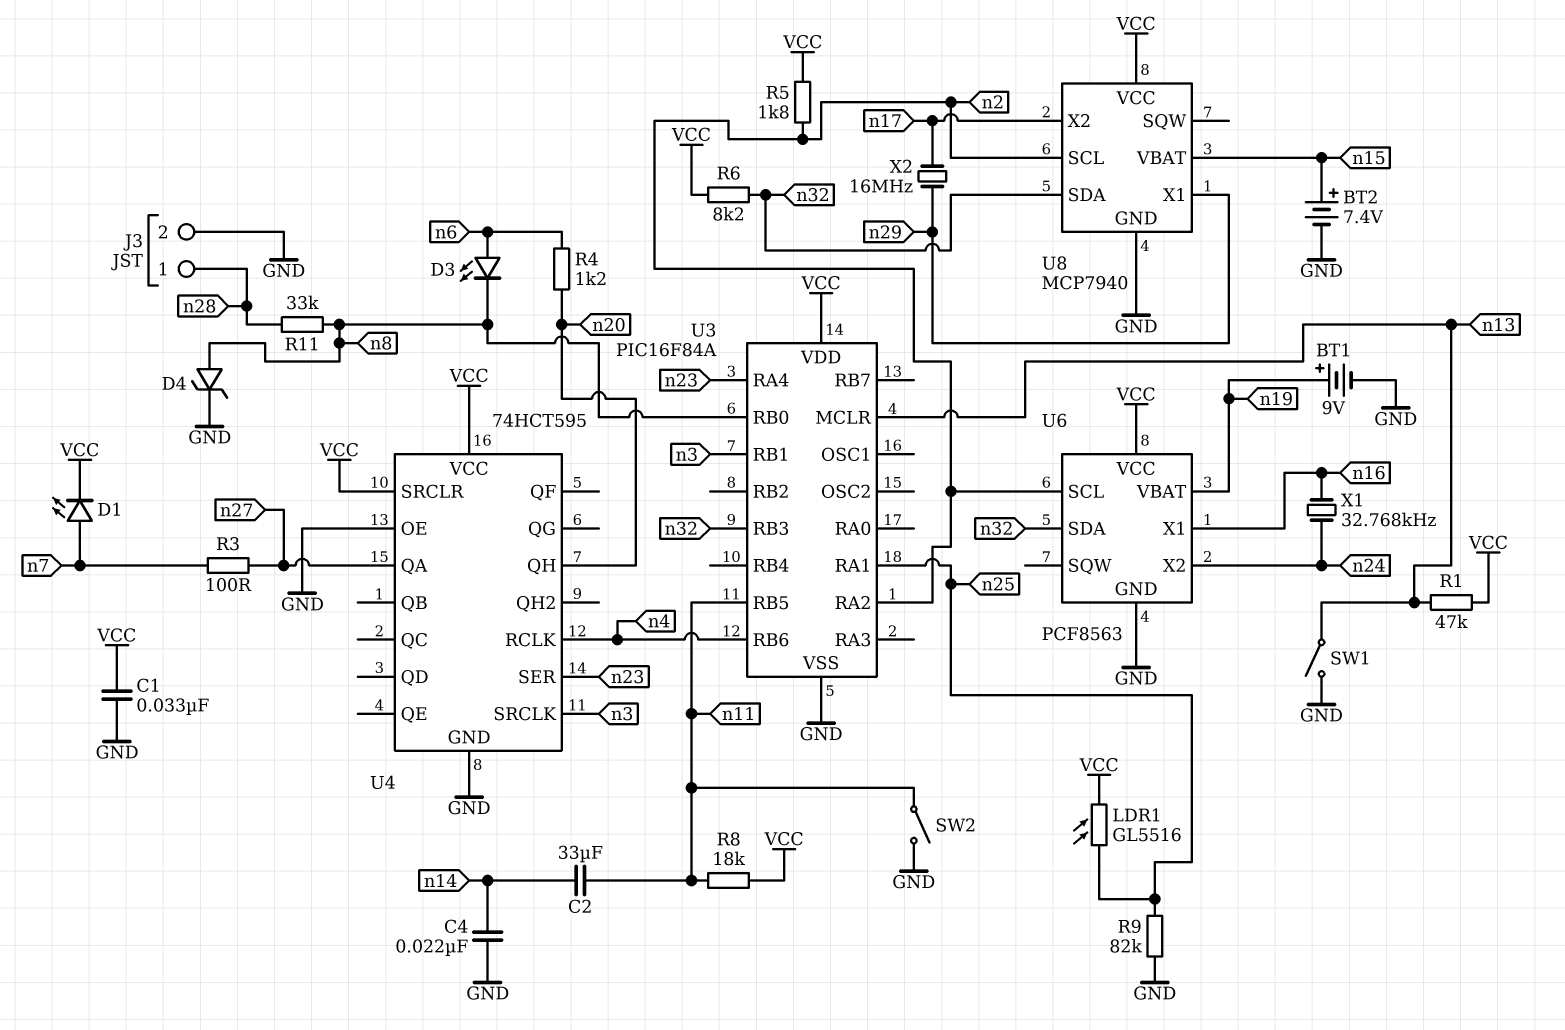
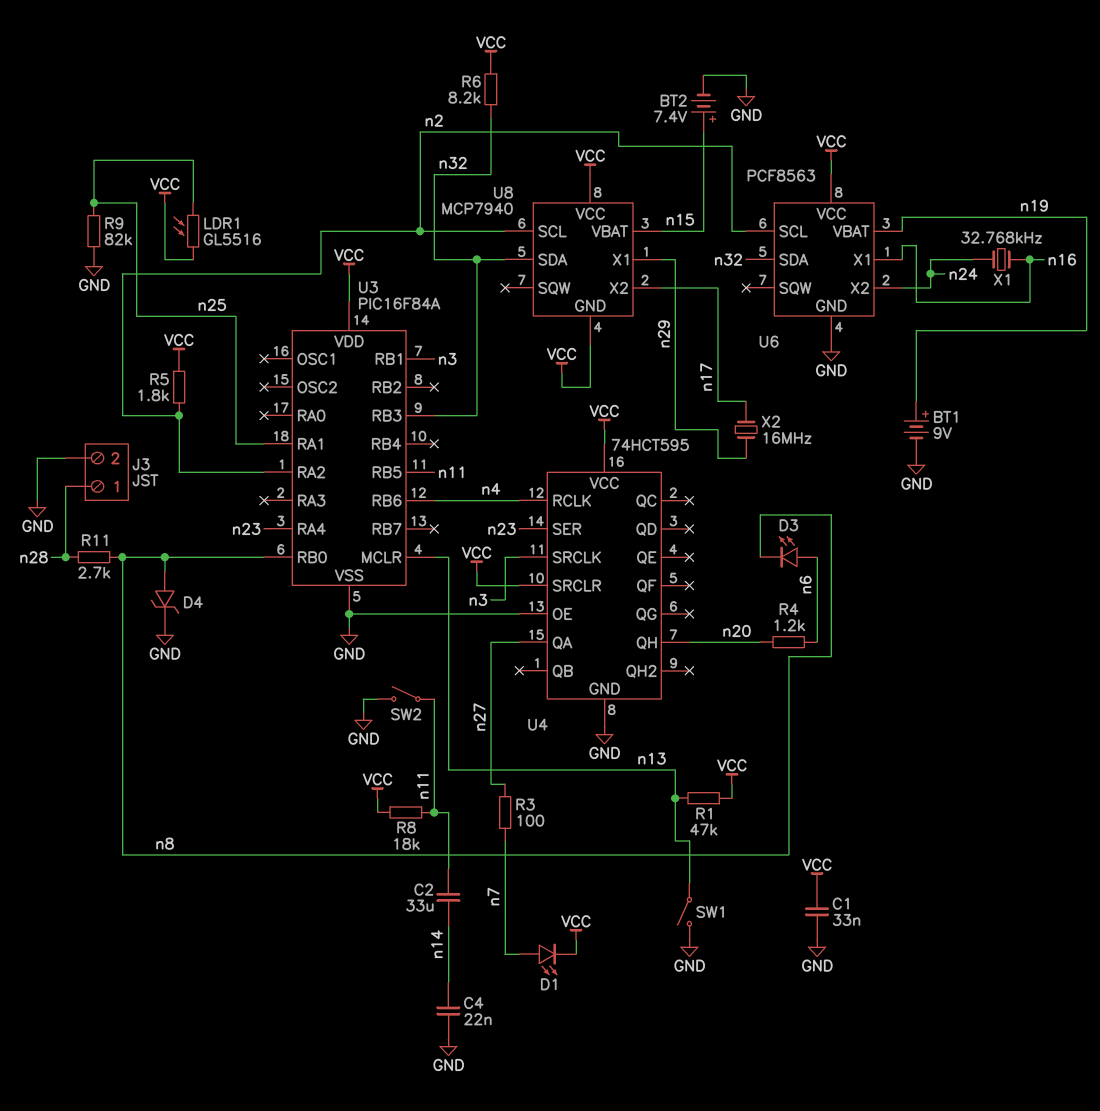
R11: 33k (n8, n28) -> 2.7k (n8, n28)
U8 pin GND: GND -> VCC

